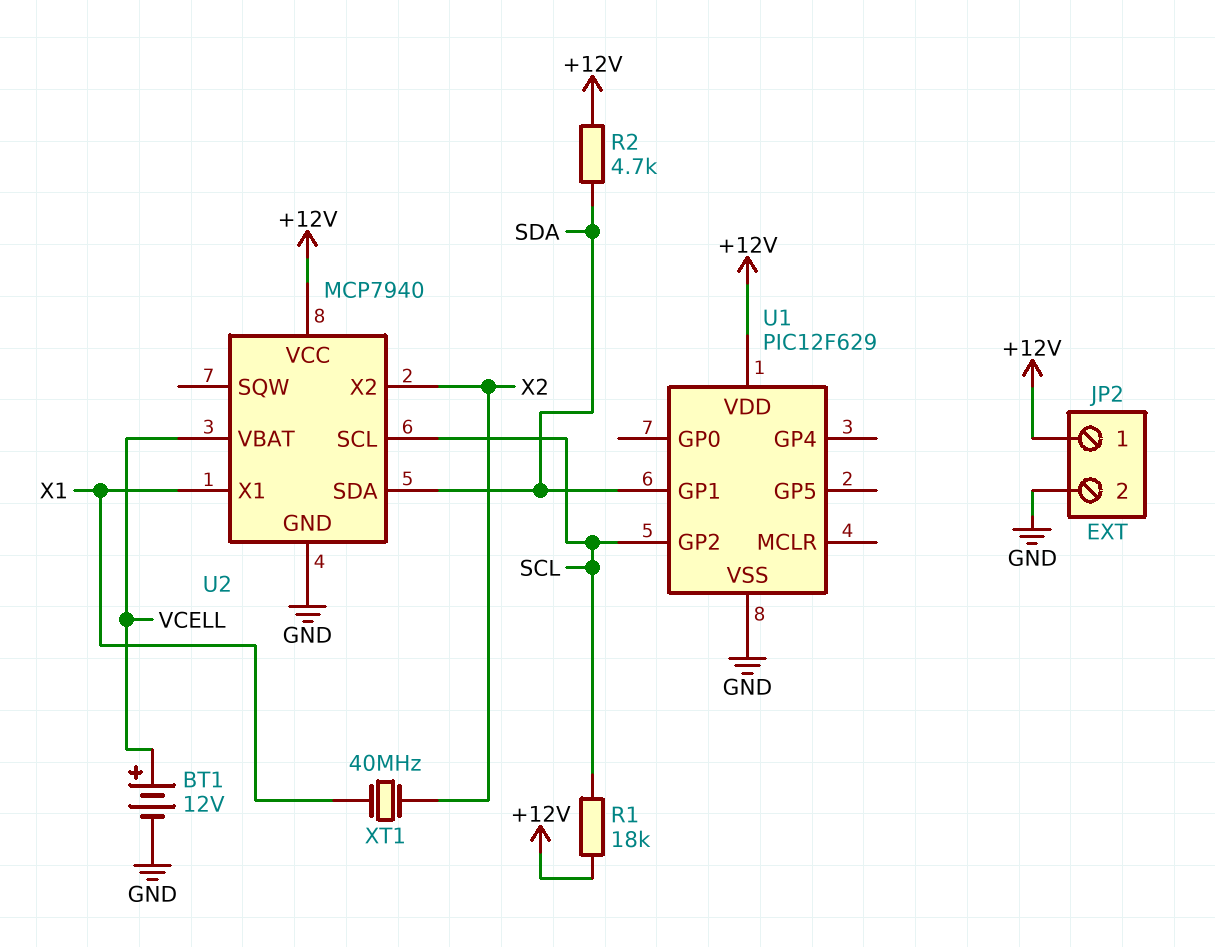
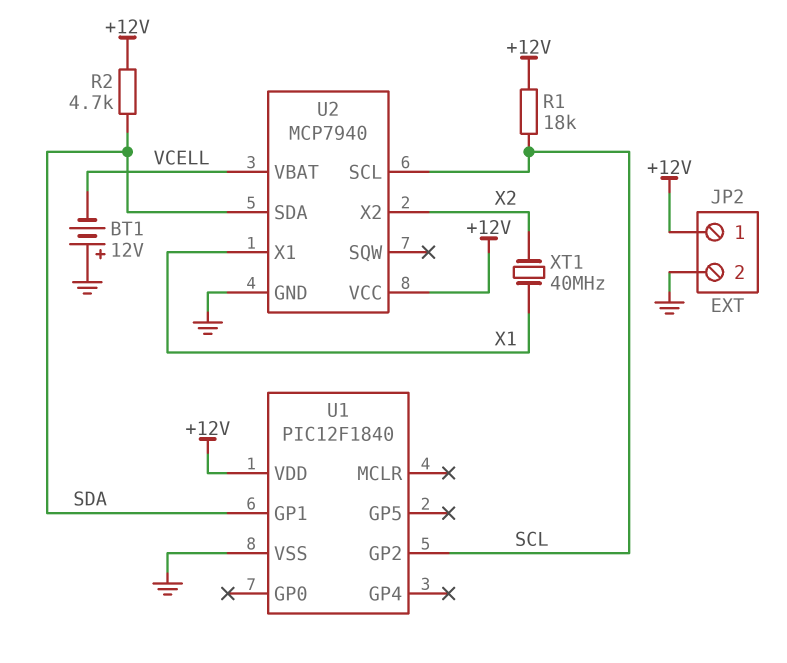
BT1: 12V (plus VCELL, minus GND) -> 12V (plus GND, minus VCELL)
U1: PIC12F629 -> PIC12F1840

